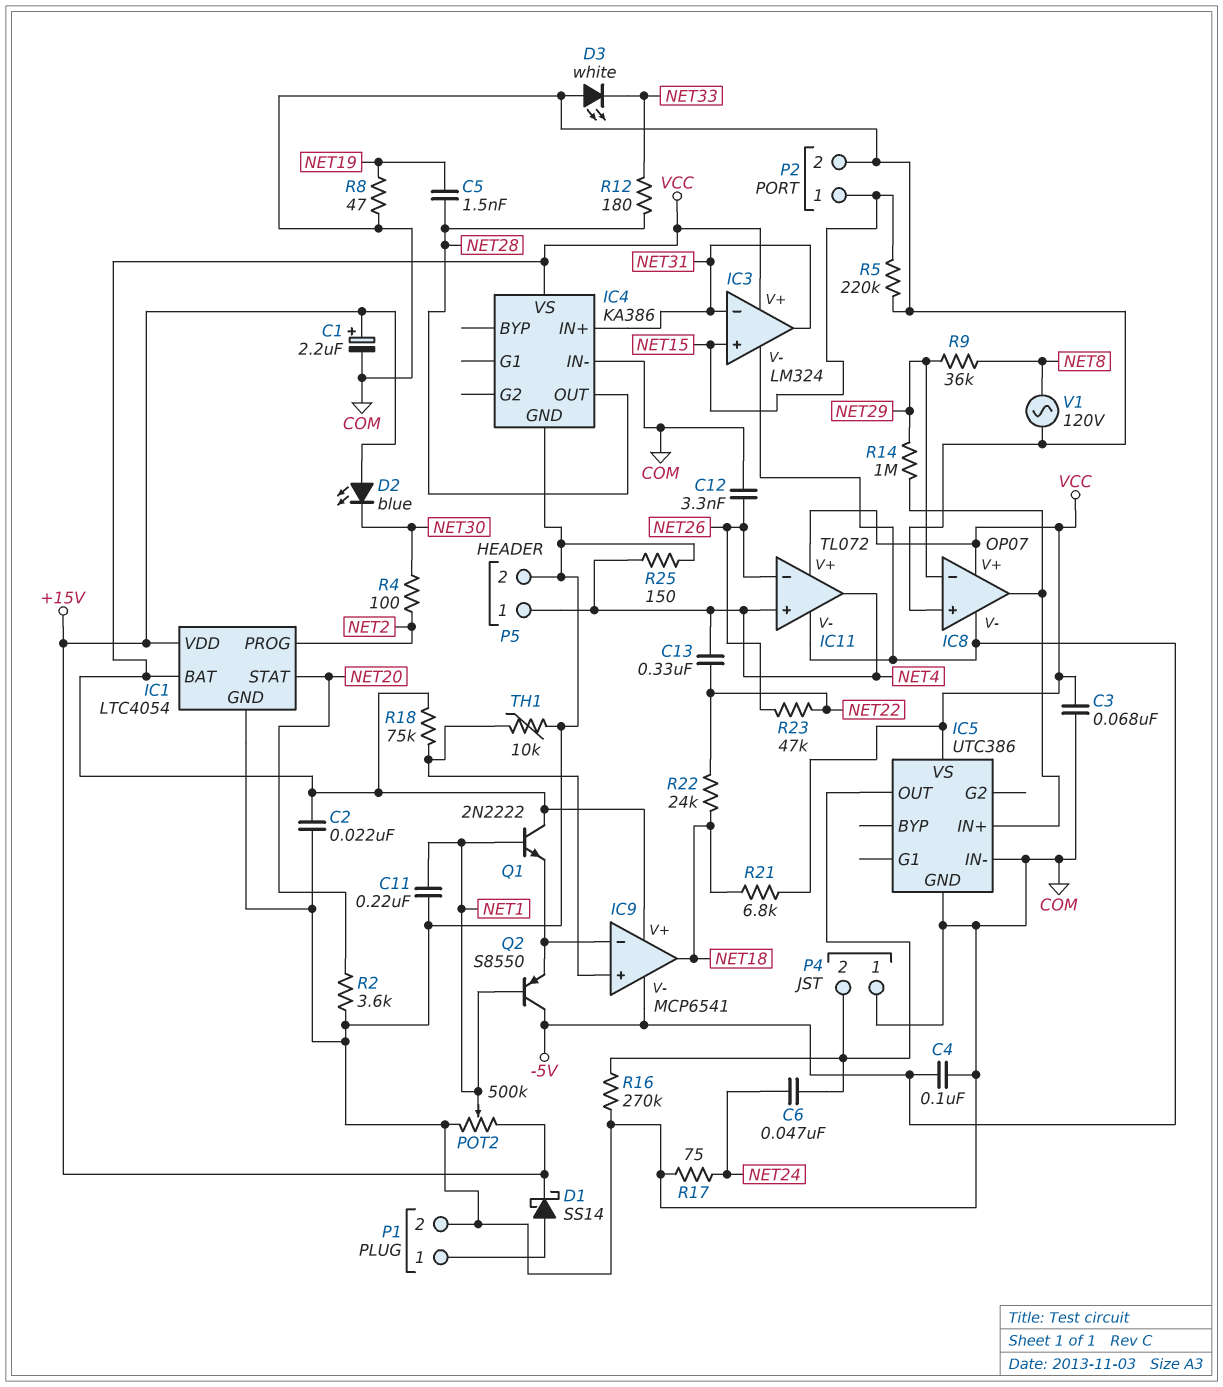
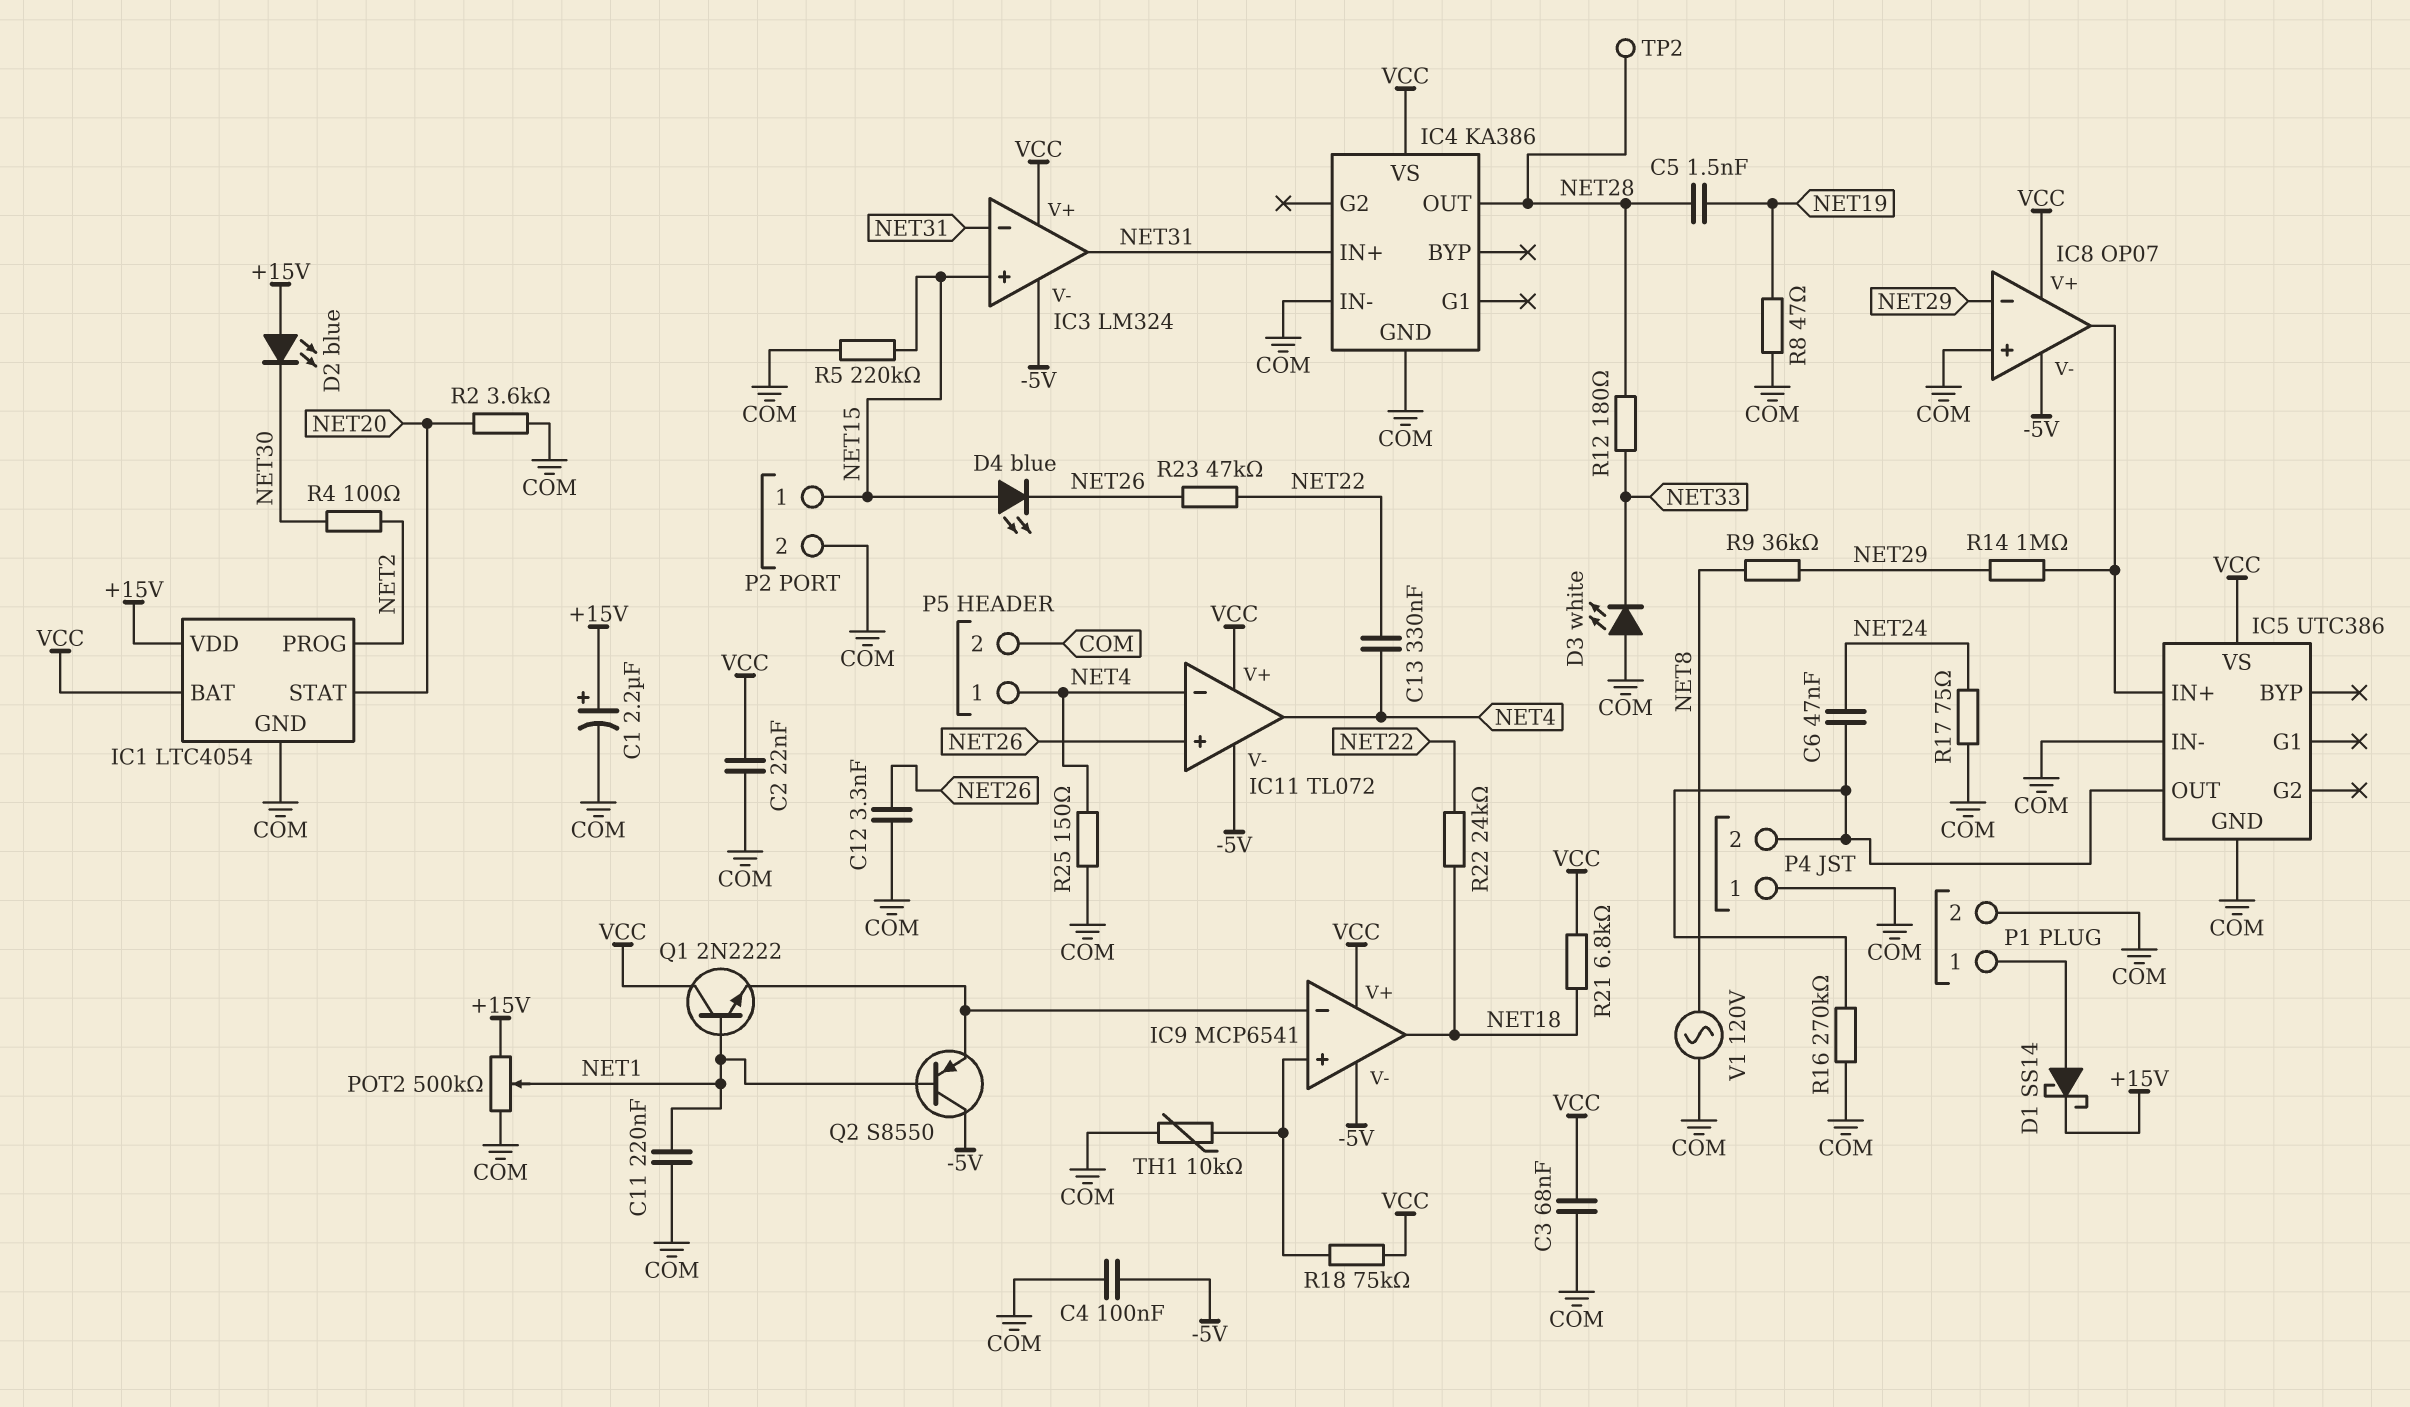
D4: none -> LED blue (A NET15, K NET26)
IC11 pin in+: NET4 -> NET26
IC11 pin in-: NET26 -> NET4
TP2: none -> test point (NET28)

